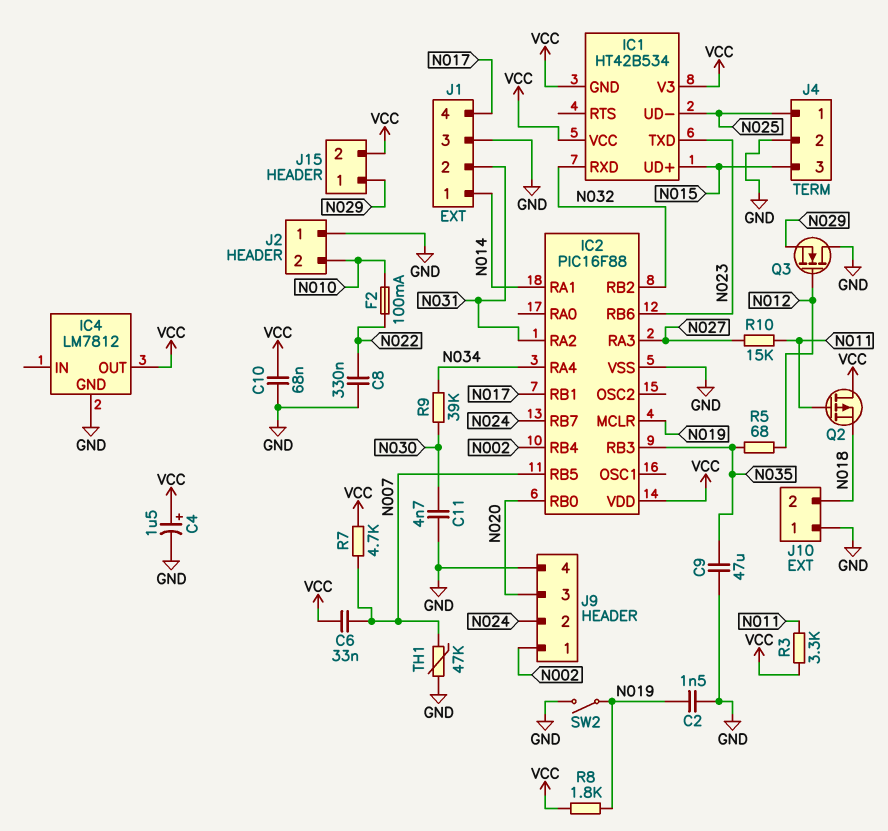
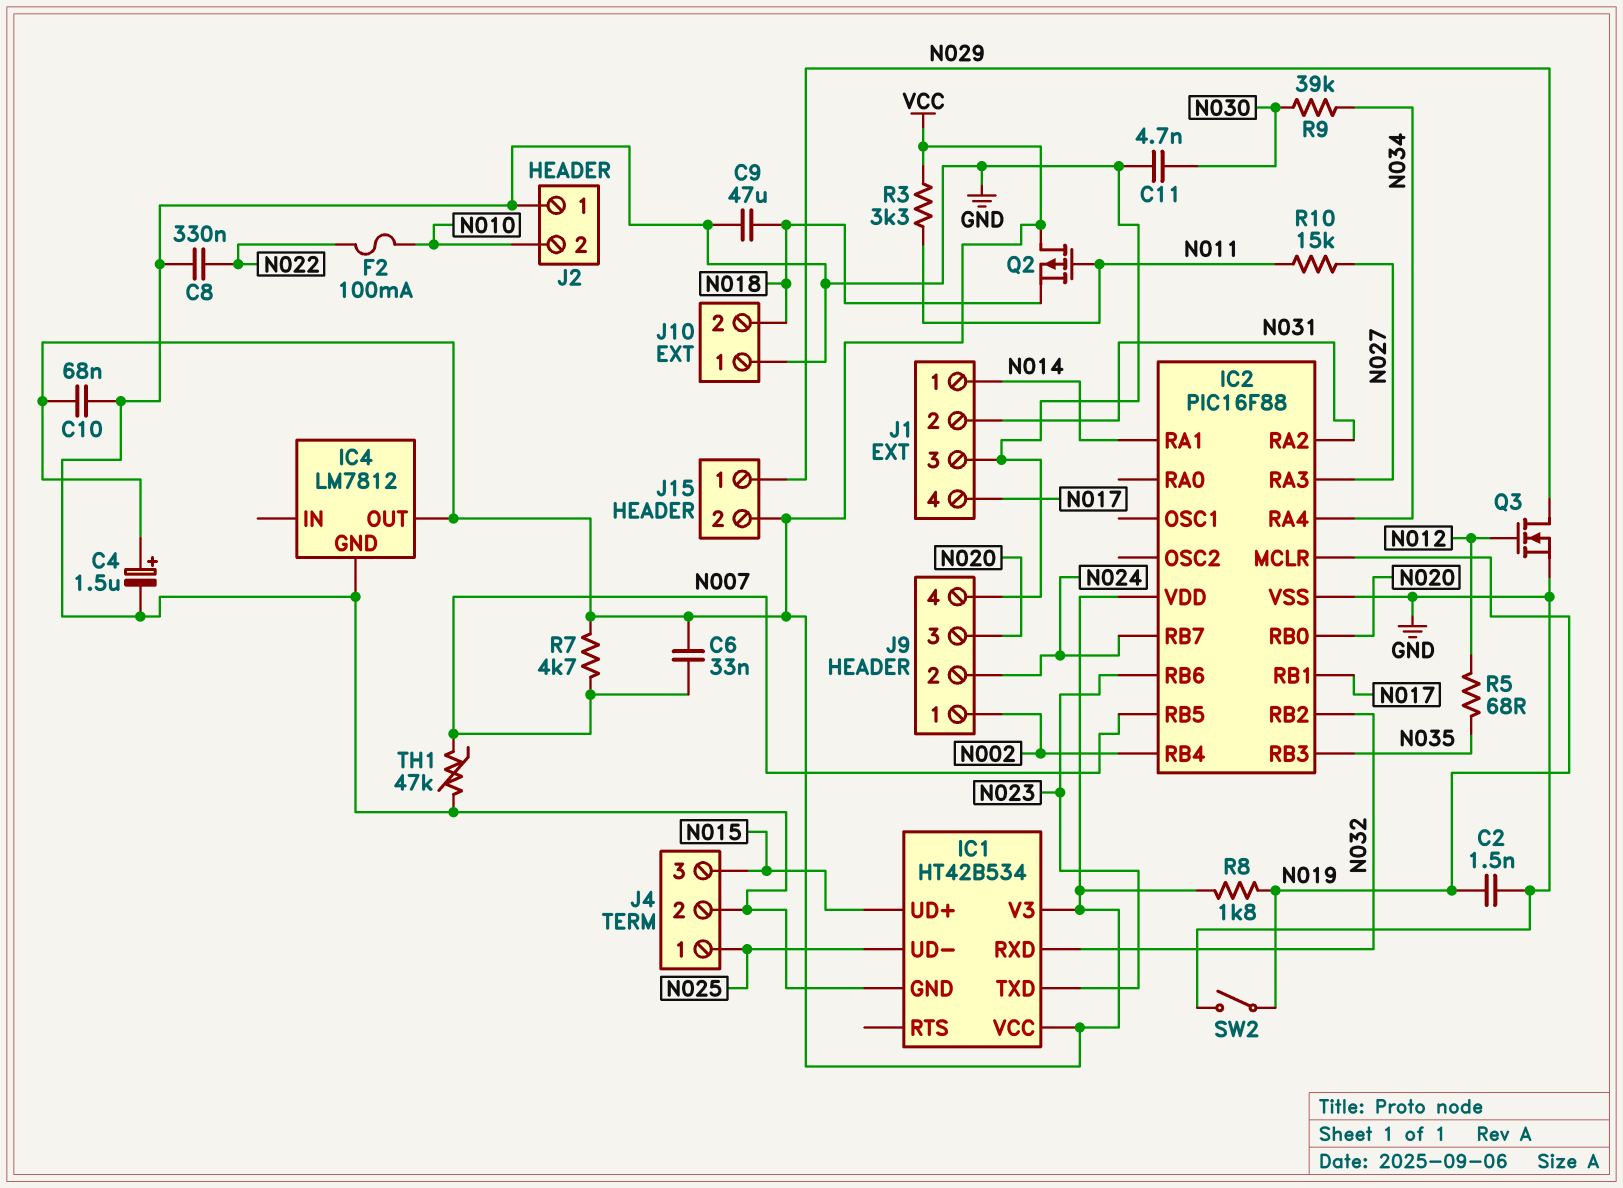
C9: 47uF (GND, N035) -> 47uF (GND, N018)
IC1 pin GND: VCC -> GND
Q3: NMOS (G N012, D GND, S N029) -> NMOS (G N012, D N029, S GND)

